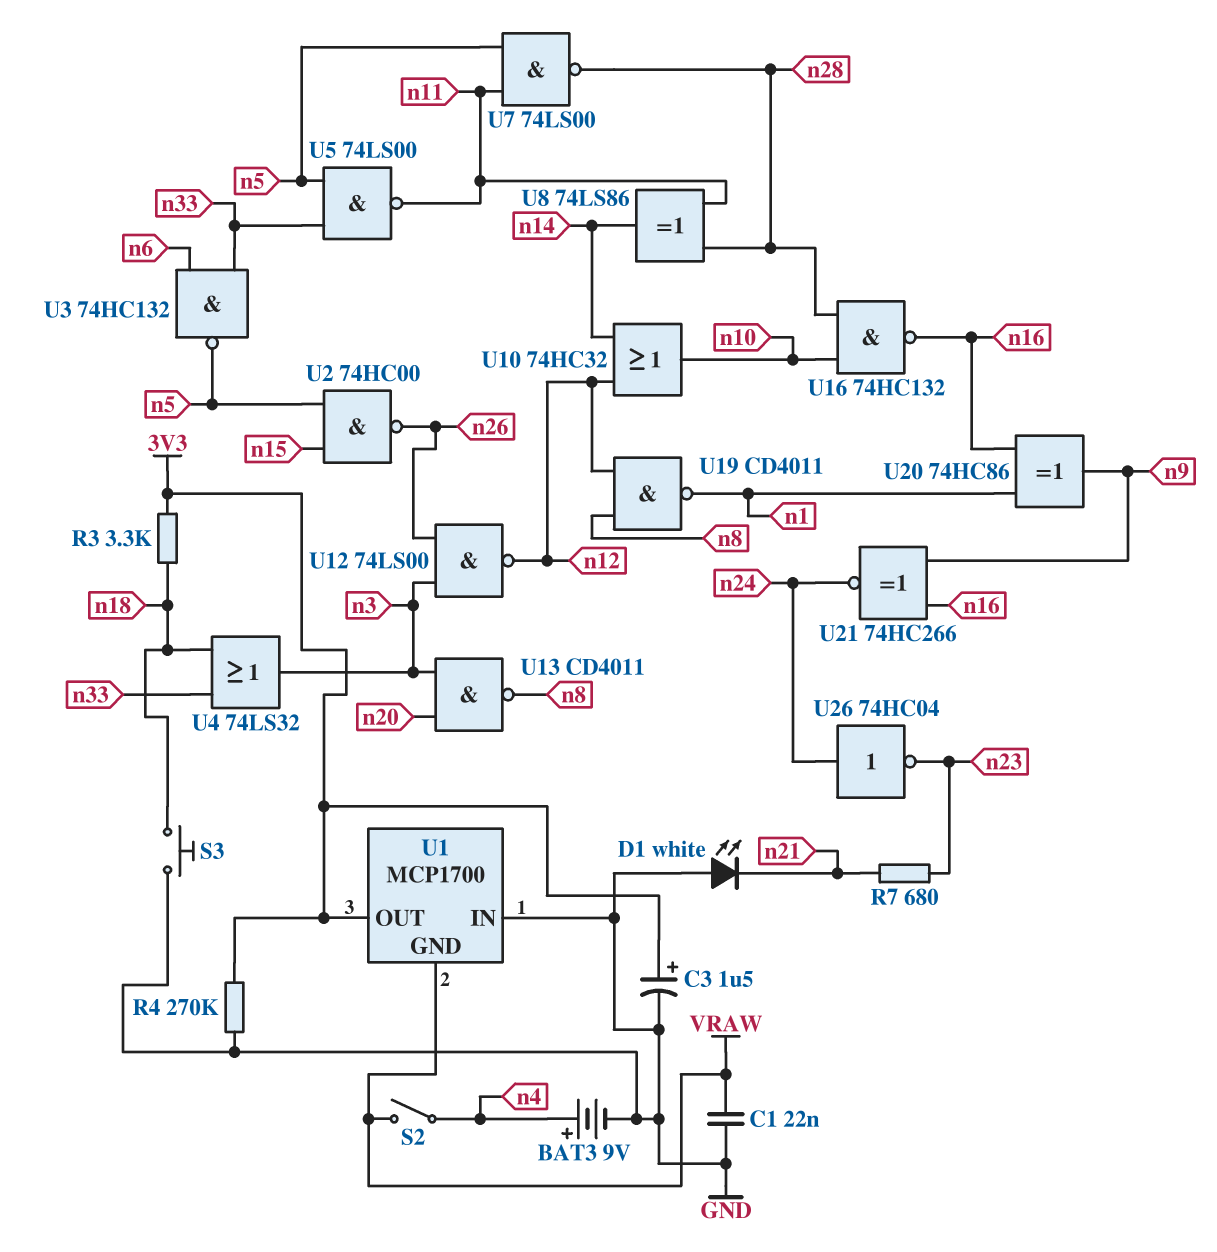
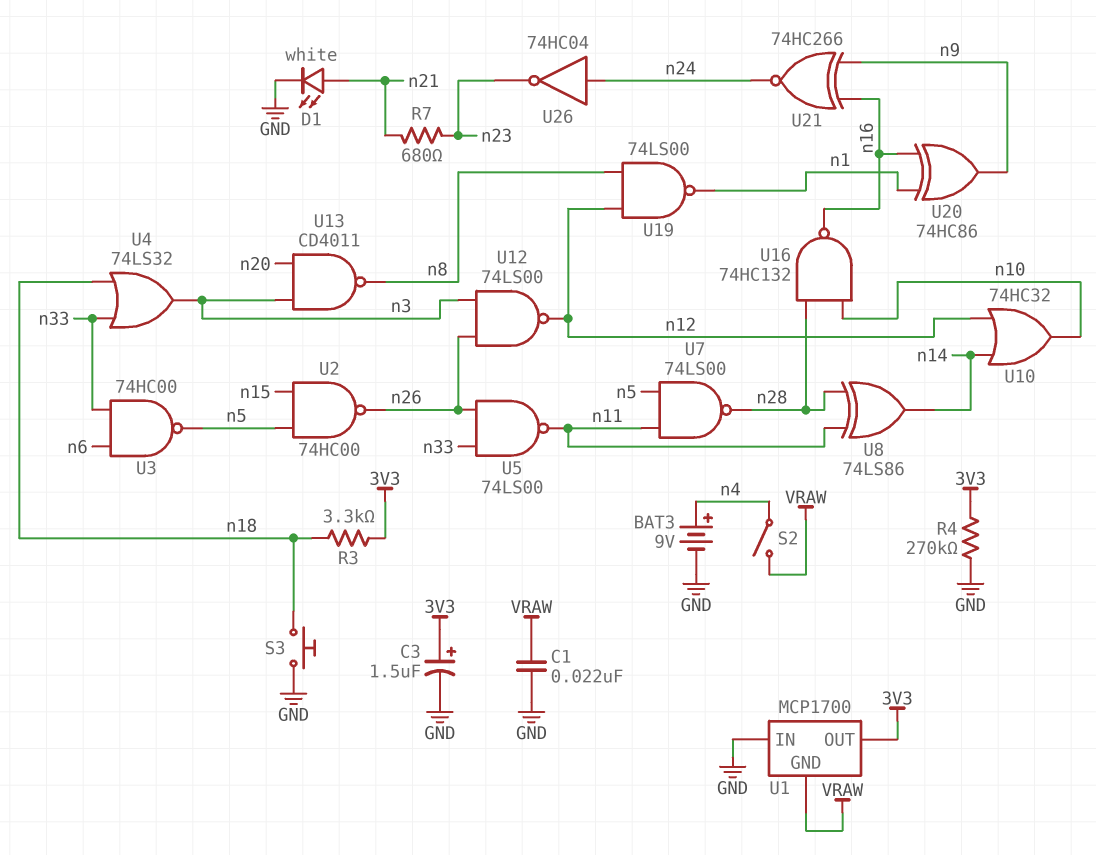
D1: LED white (A GND, K n21) -> LED white (A n21, K GND)
U3: NAND 74HC132 (in n6, in n33, out n5) -> NAND 74HC00 (in n6, in n33, out n5)
U5: NAND 74LS00 (in n5, in n33, out n11) -> NAND 74LS00 (in n26, in n33, out n11)
U19: NAND CD4011 (in n8, in n12, out n1) -> NAND 74LS00 (in n8, in n12, out n1)

